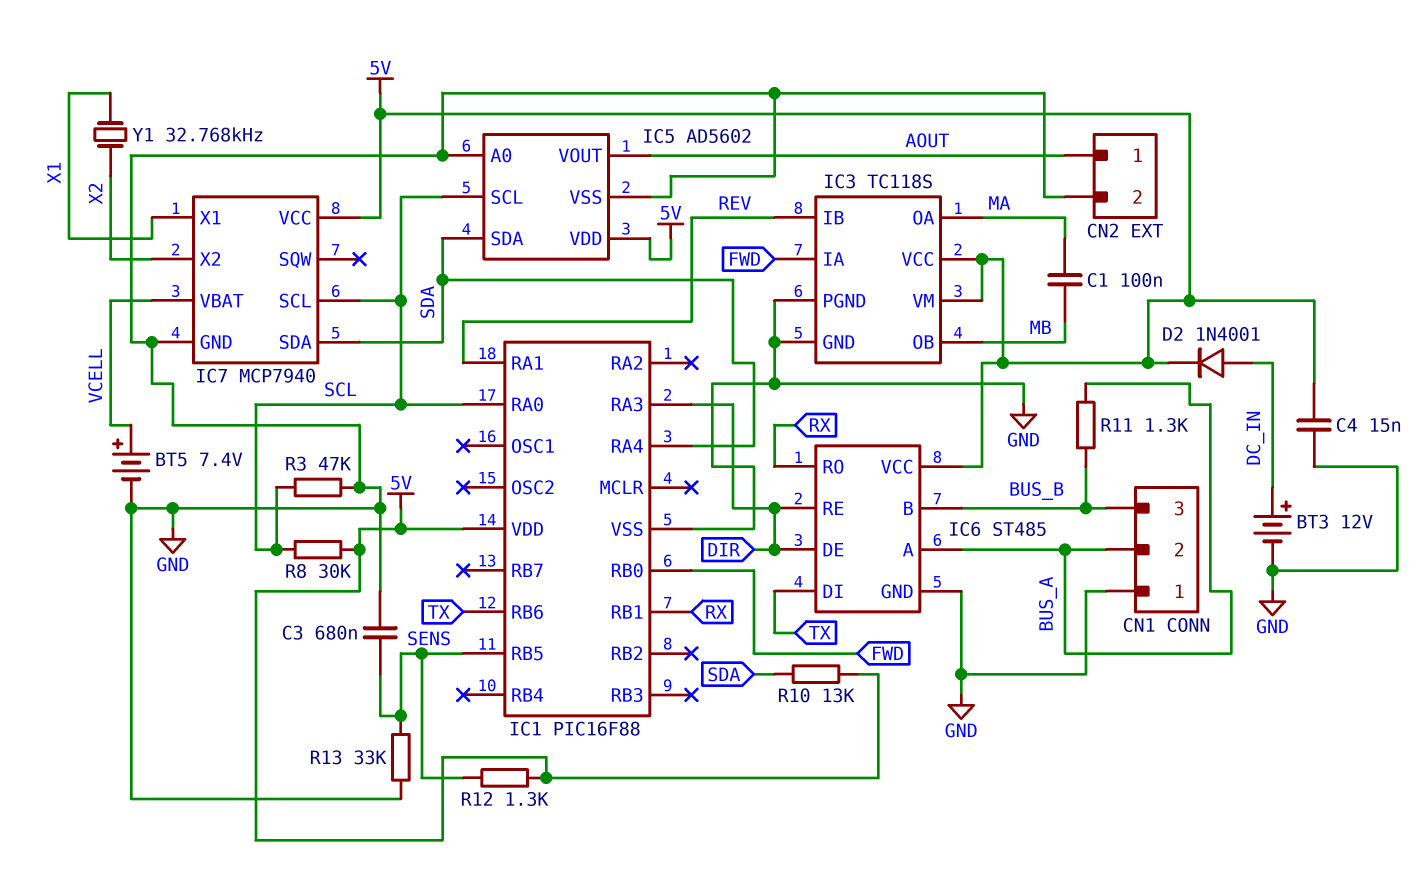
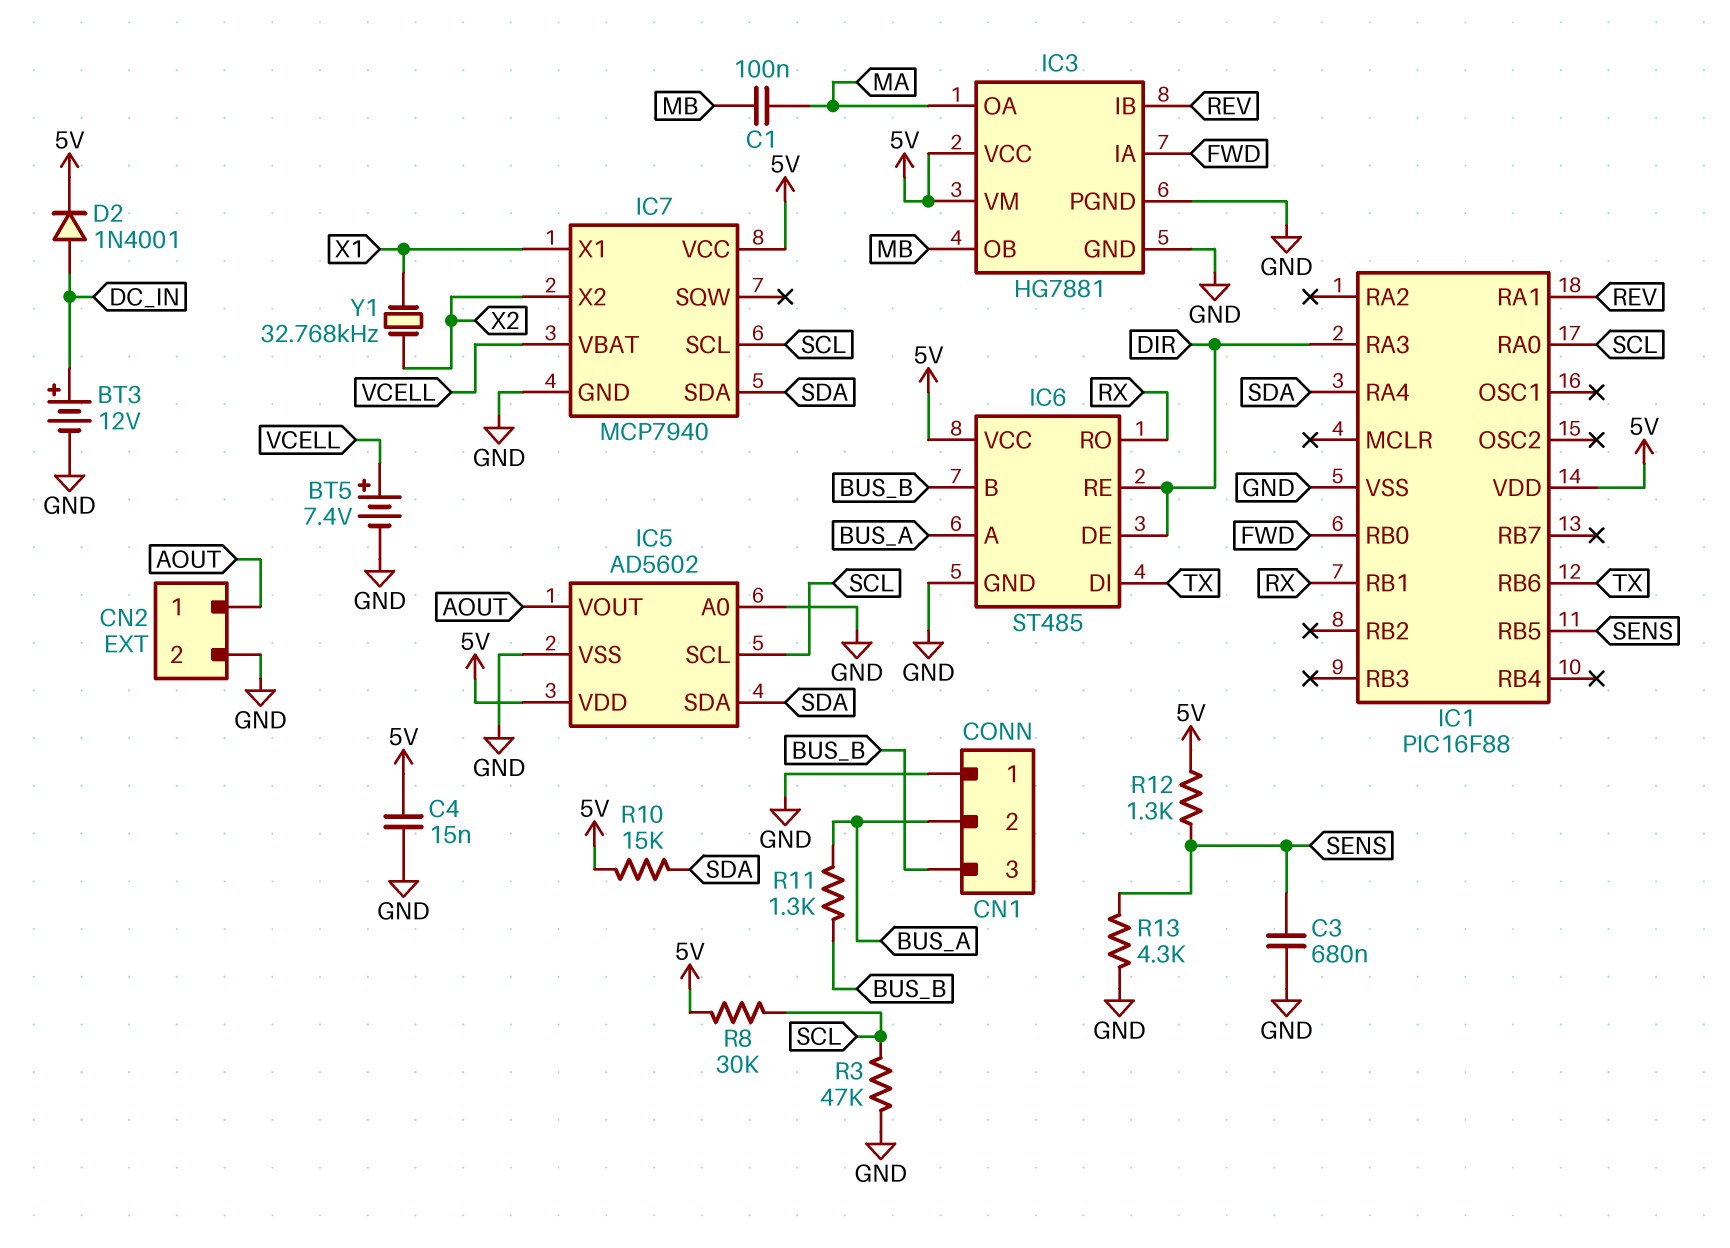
IC3: TC118S -> HG7881
R10: 13k (5V, SDA) -> 15k (5V, SDA)
R13: 33k (GND, SENS) -> 4.3k (GND, SENS)

